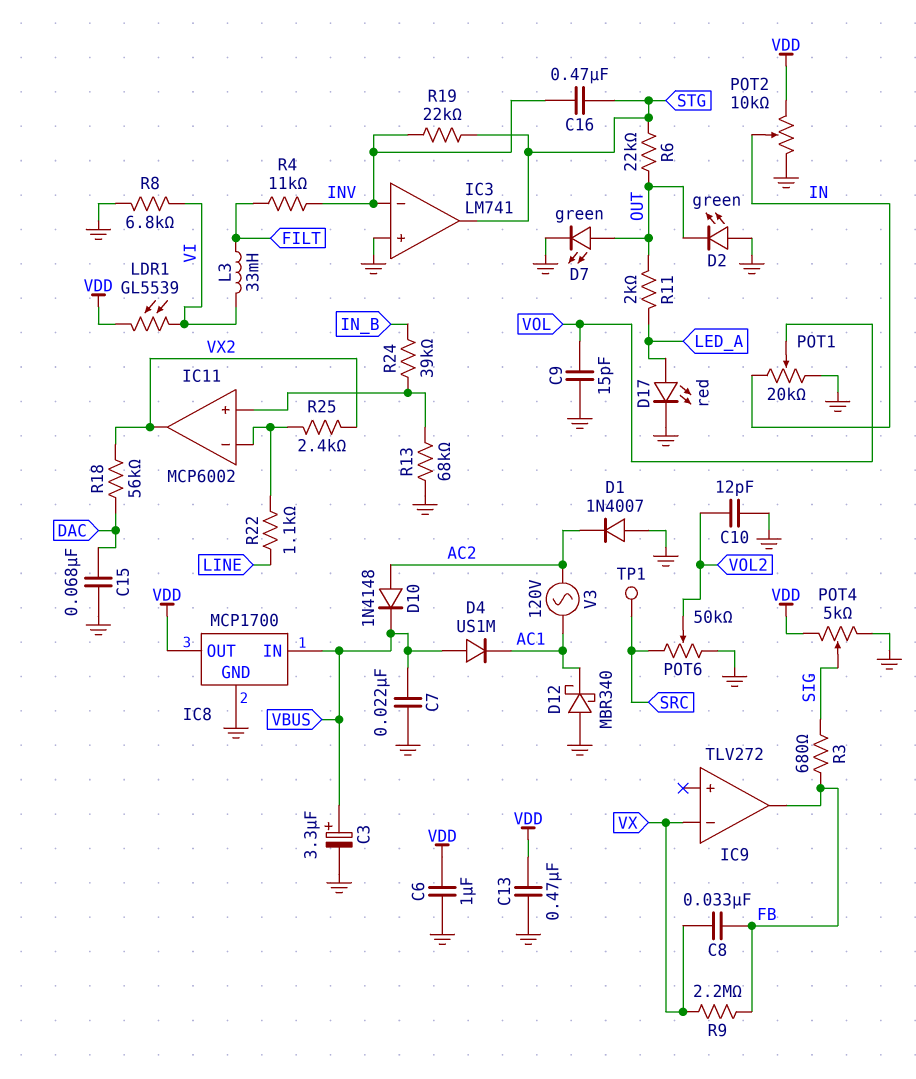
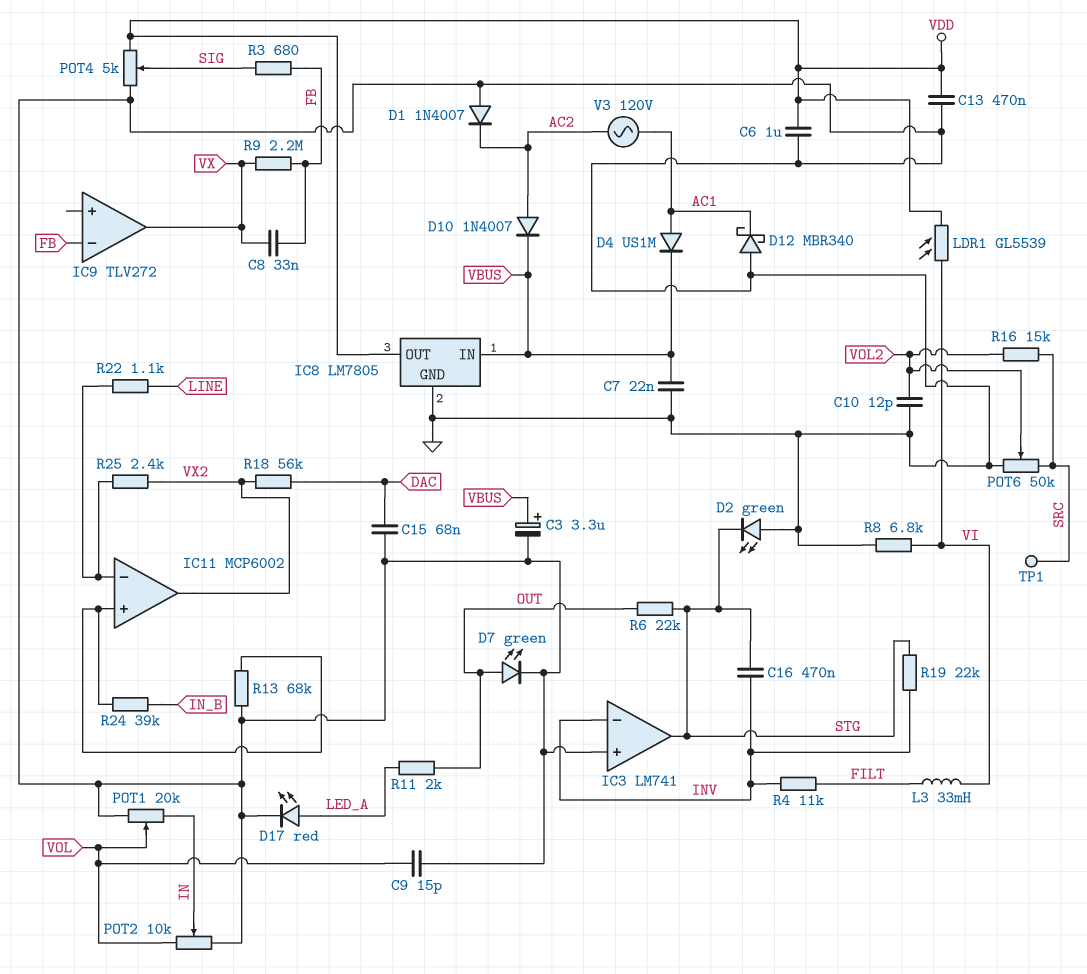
D2: LED green (A GND, K OUT) -> LED green (A GND, K STG)
D4: diode US1M (A VBUS, K AC1) -> diode US1M (A AC1, K VBUS)
D10: diode 1N4148 (A AC2, K VBUS) -> diode 1N4007 (A AC2, K VBUS)
IC8: MCP1700 -> LM7805
IC9 pin in-: VX -> FB
IC9 pin out: FB -> VX
POT2: 10k (GND, VDD, wiper IN) -> 10k (GND, VOL, wiper IN)
R16: none -> 15k (SRC, VOL2)

